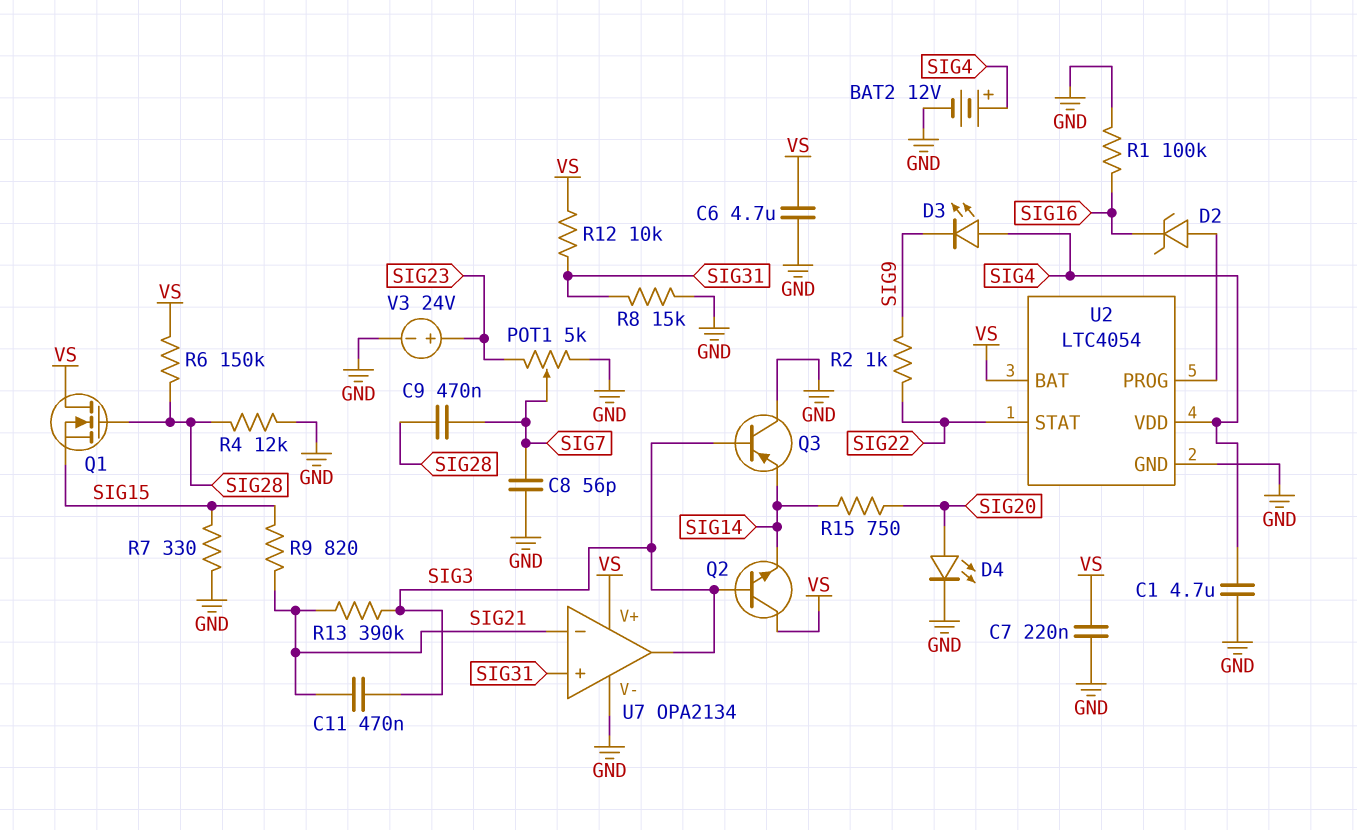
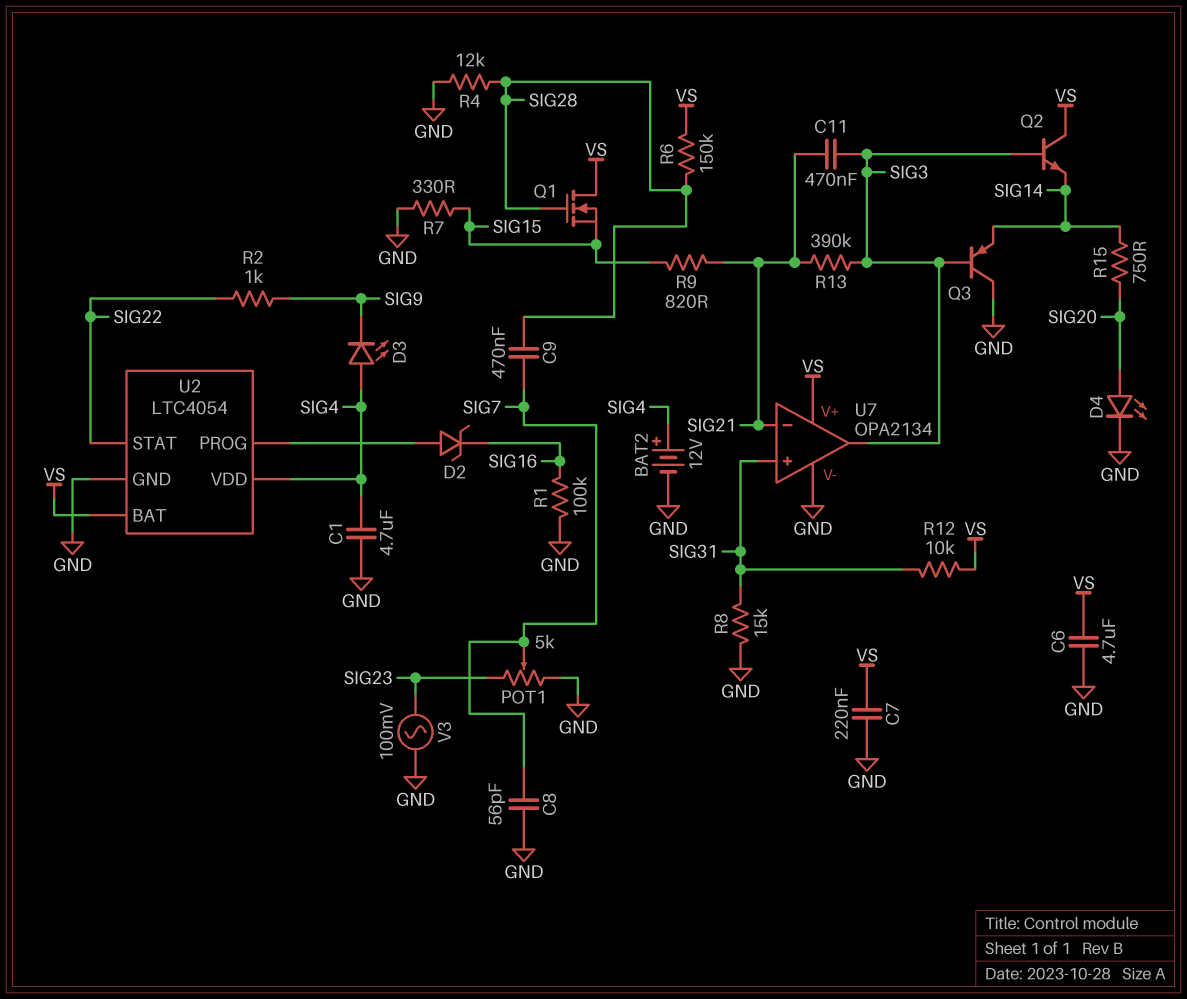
V3: 24V (plus SIG23, minus GND) -> AC 100mV (GND, SIG23)

